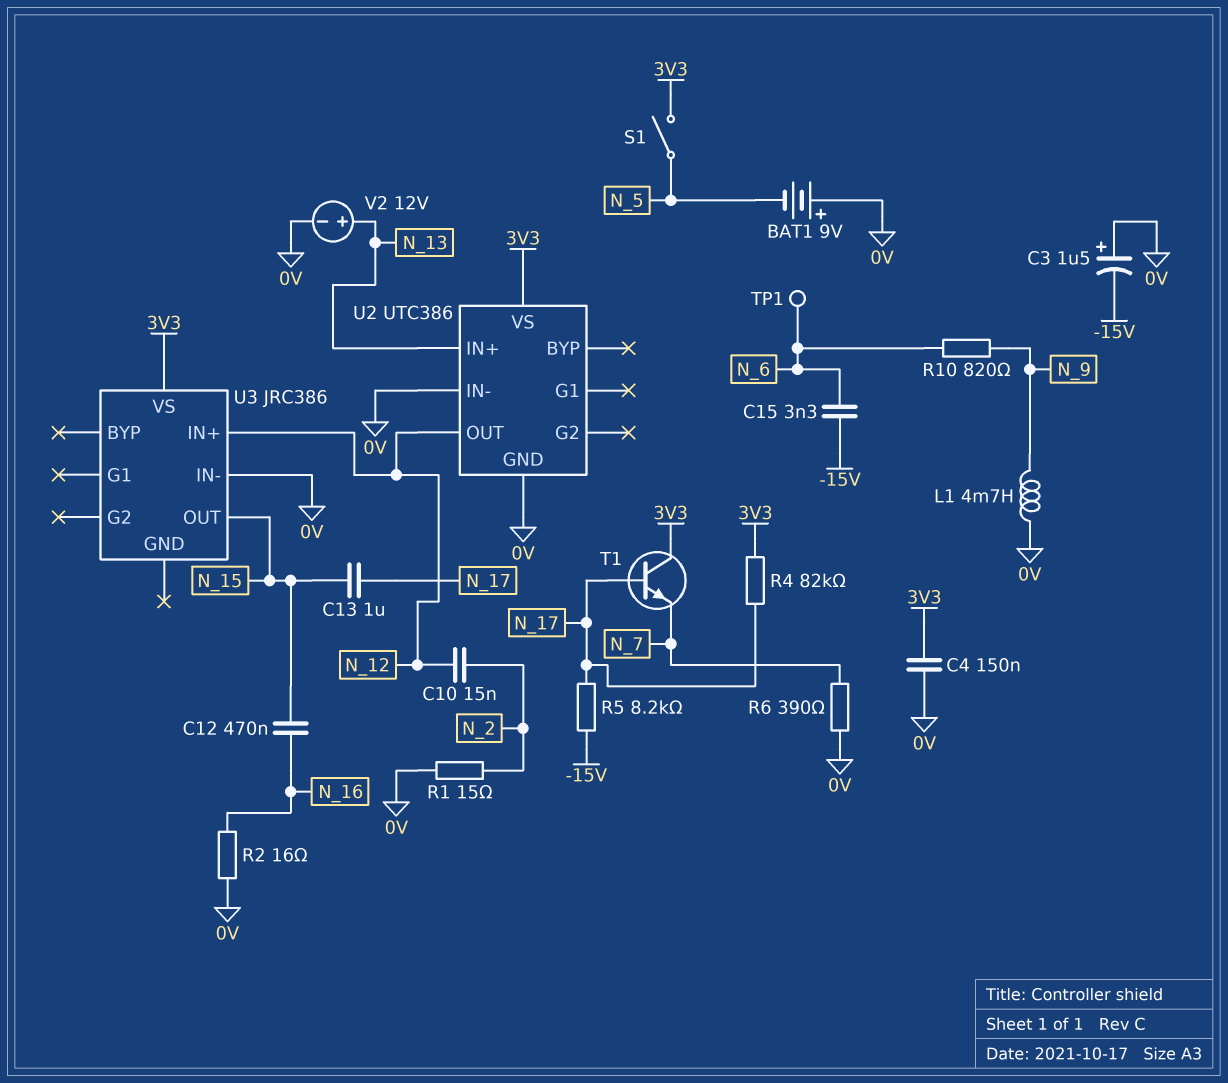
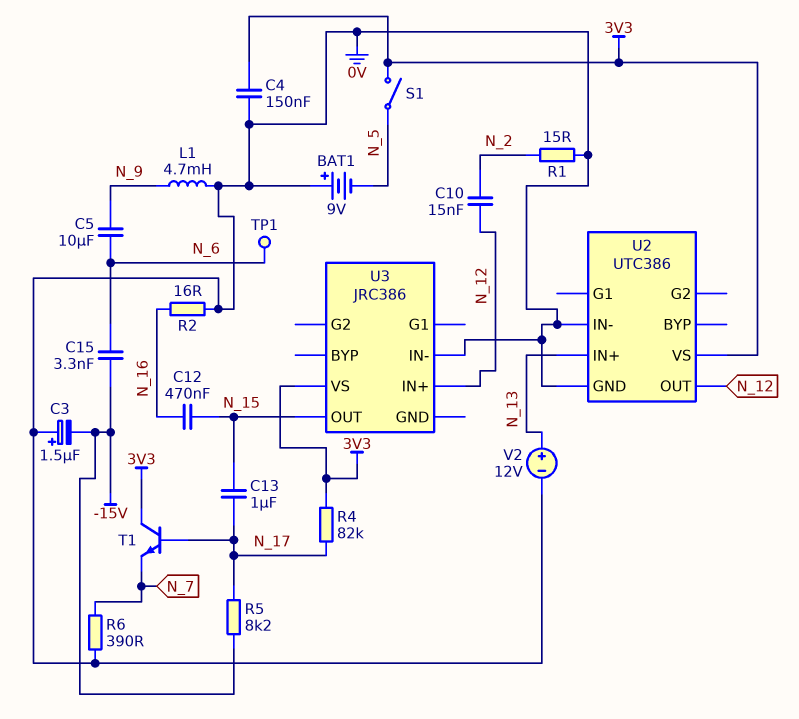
C5: none -> 10uF (N_6, N_9)
R10: 820 (N_6, N_9) -> none

